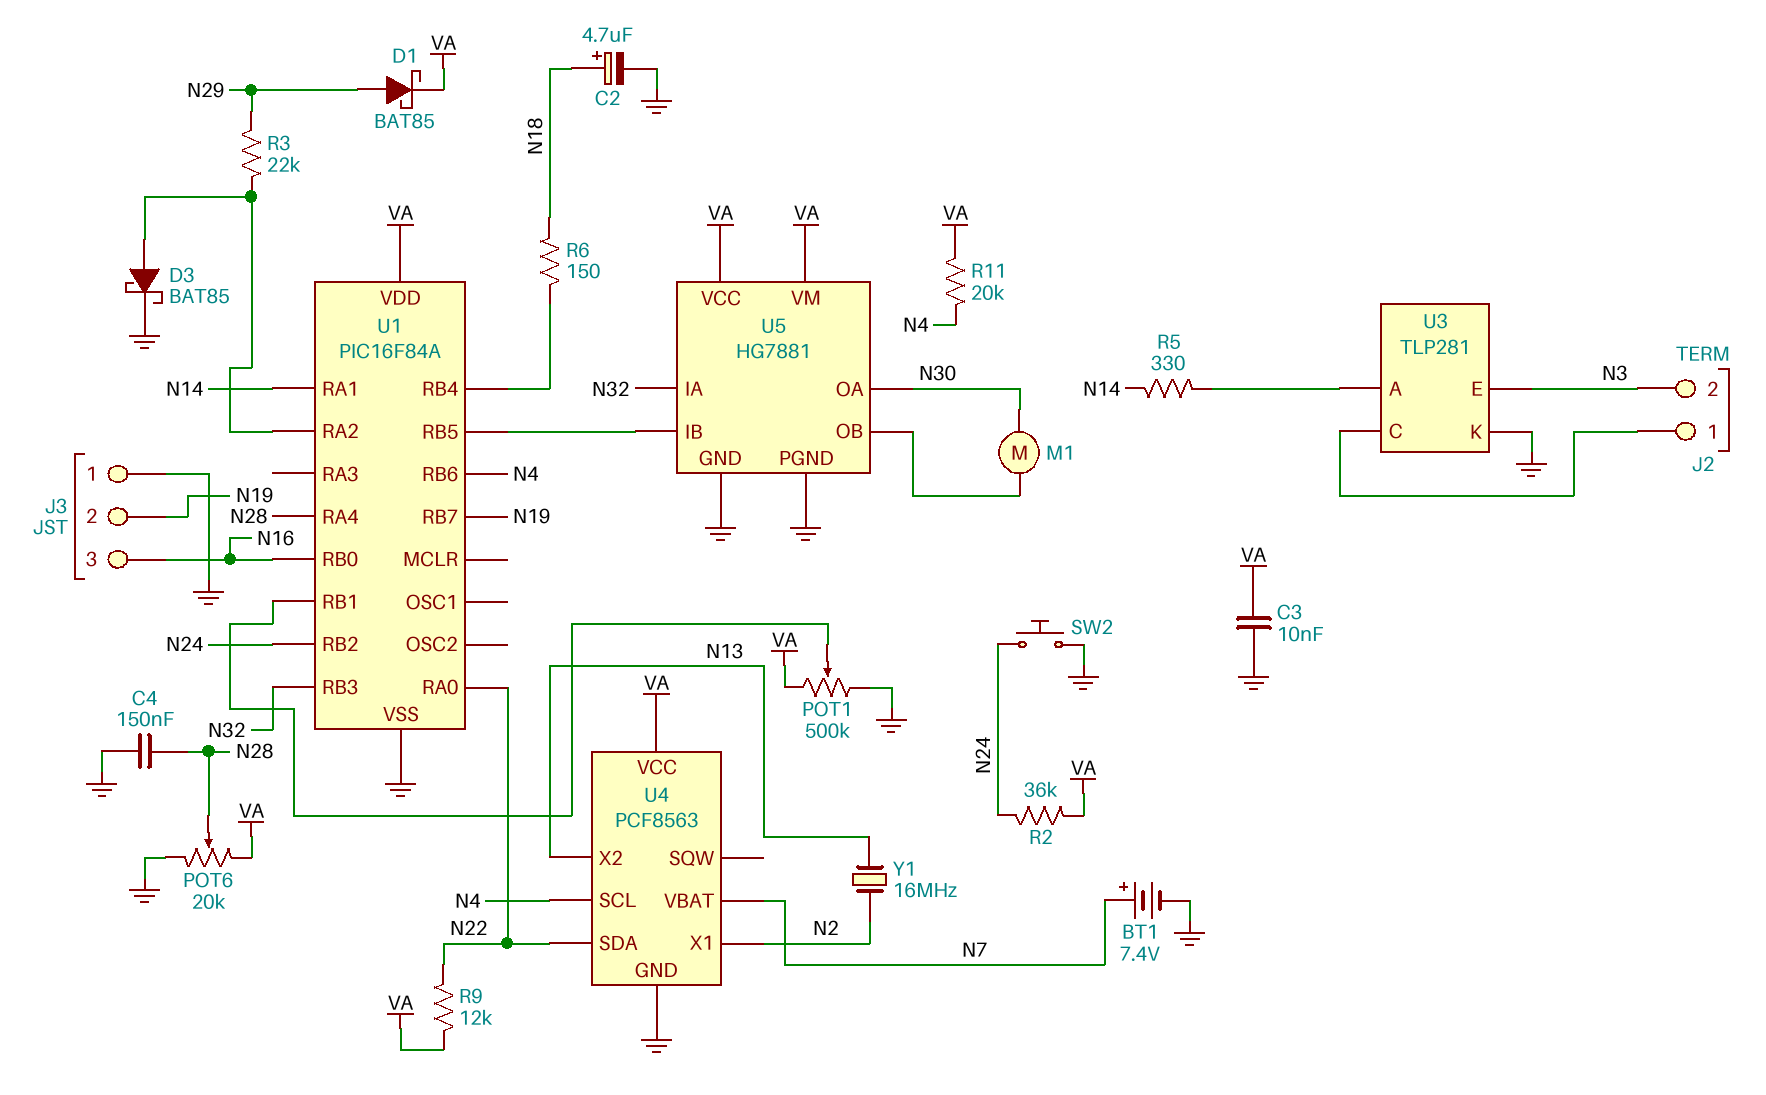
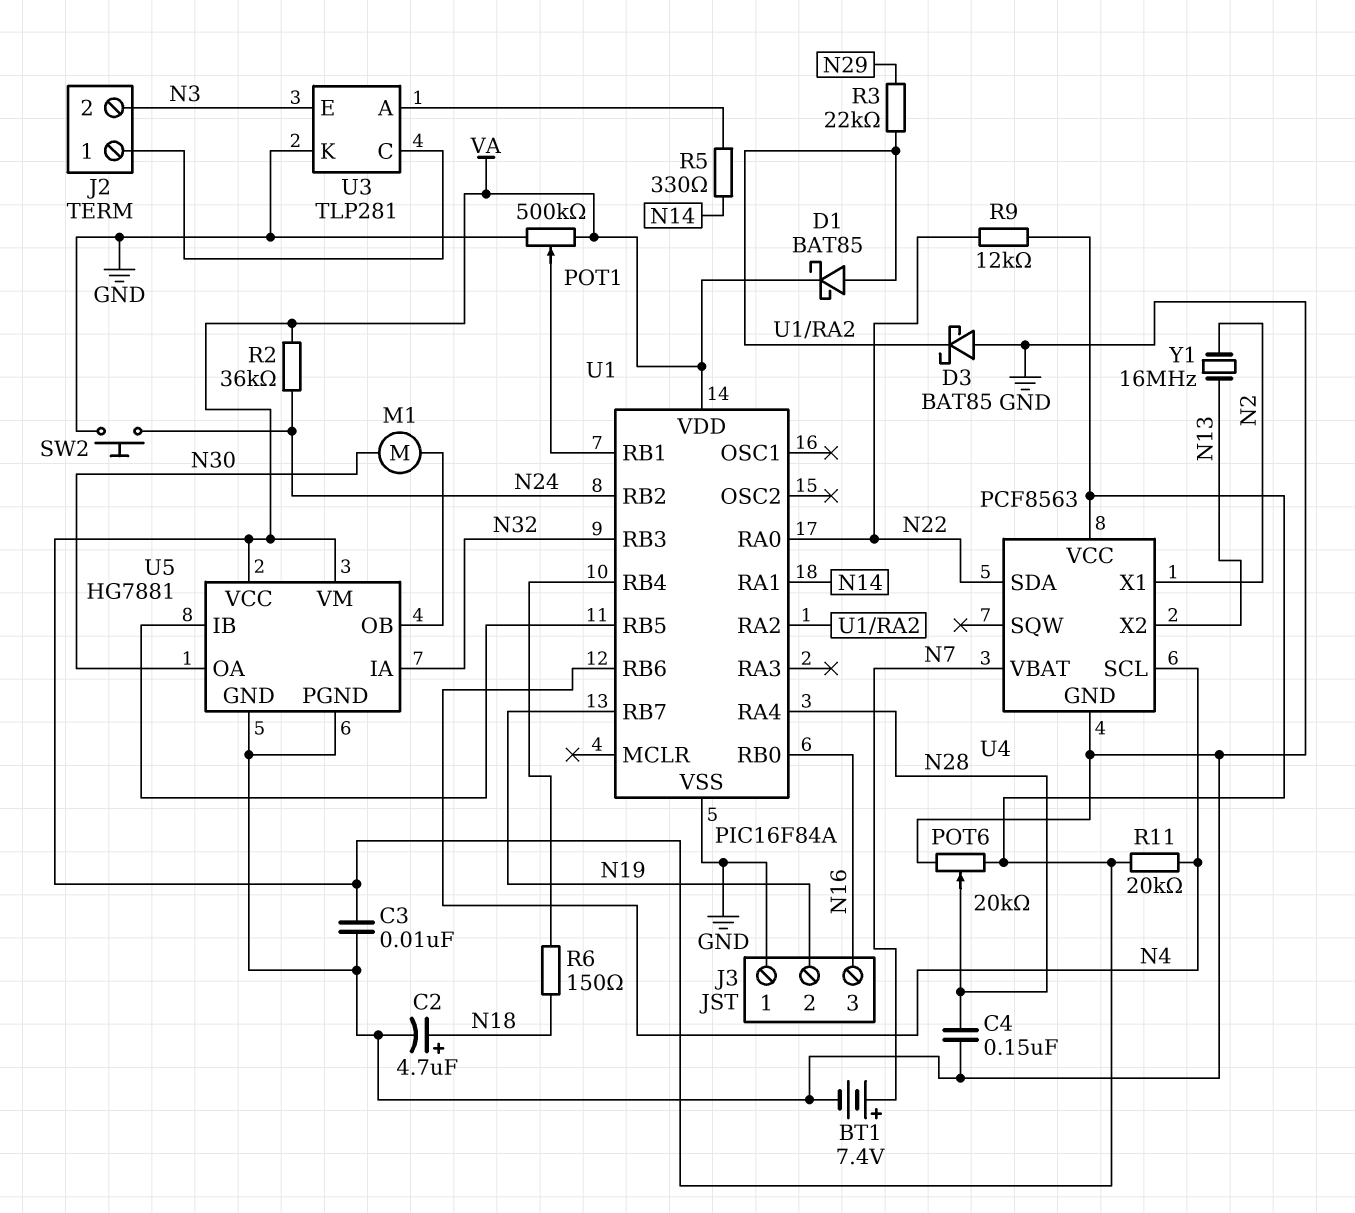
D1: schottky BAT85 (A N29, K VA) -> schottky BAT85 (A U1/RA2, K VA)
D3: schottky BAT85 (A U1/RA2, K GND) -> schottky BAT85 (A GND, K U1/RA2)

